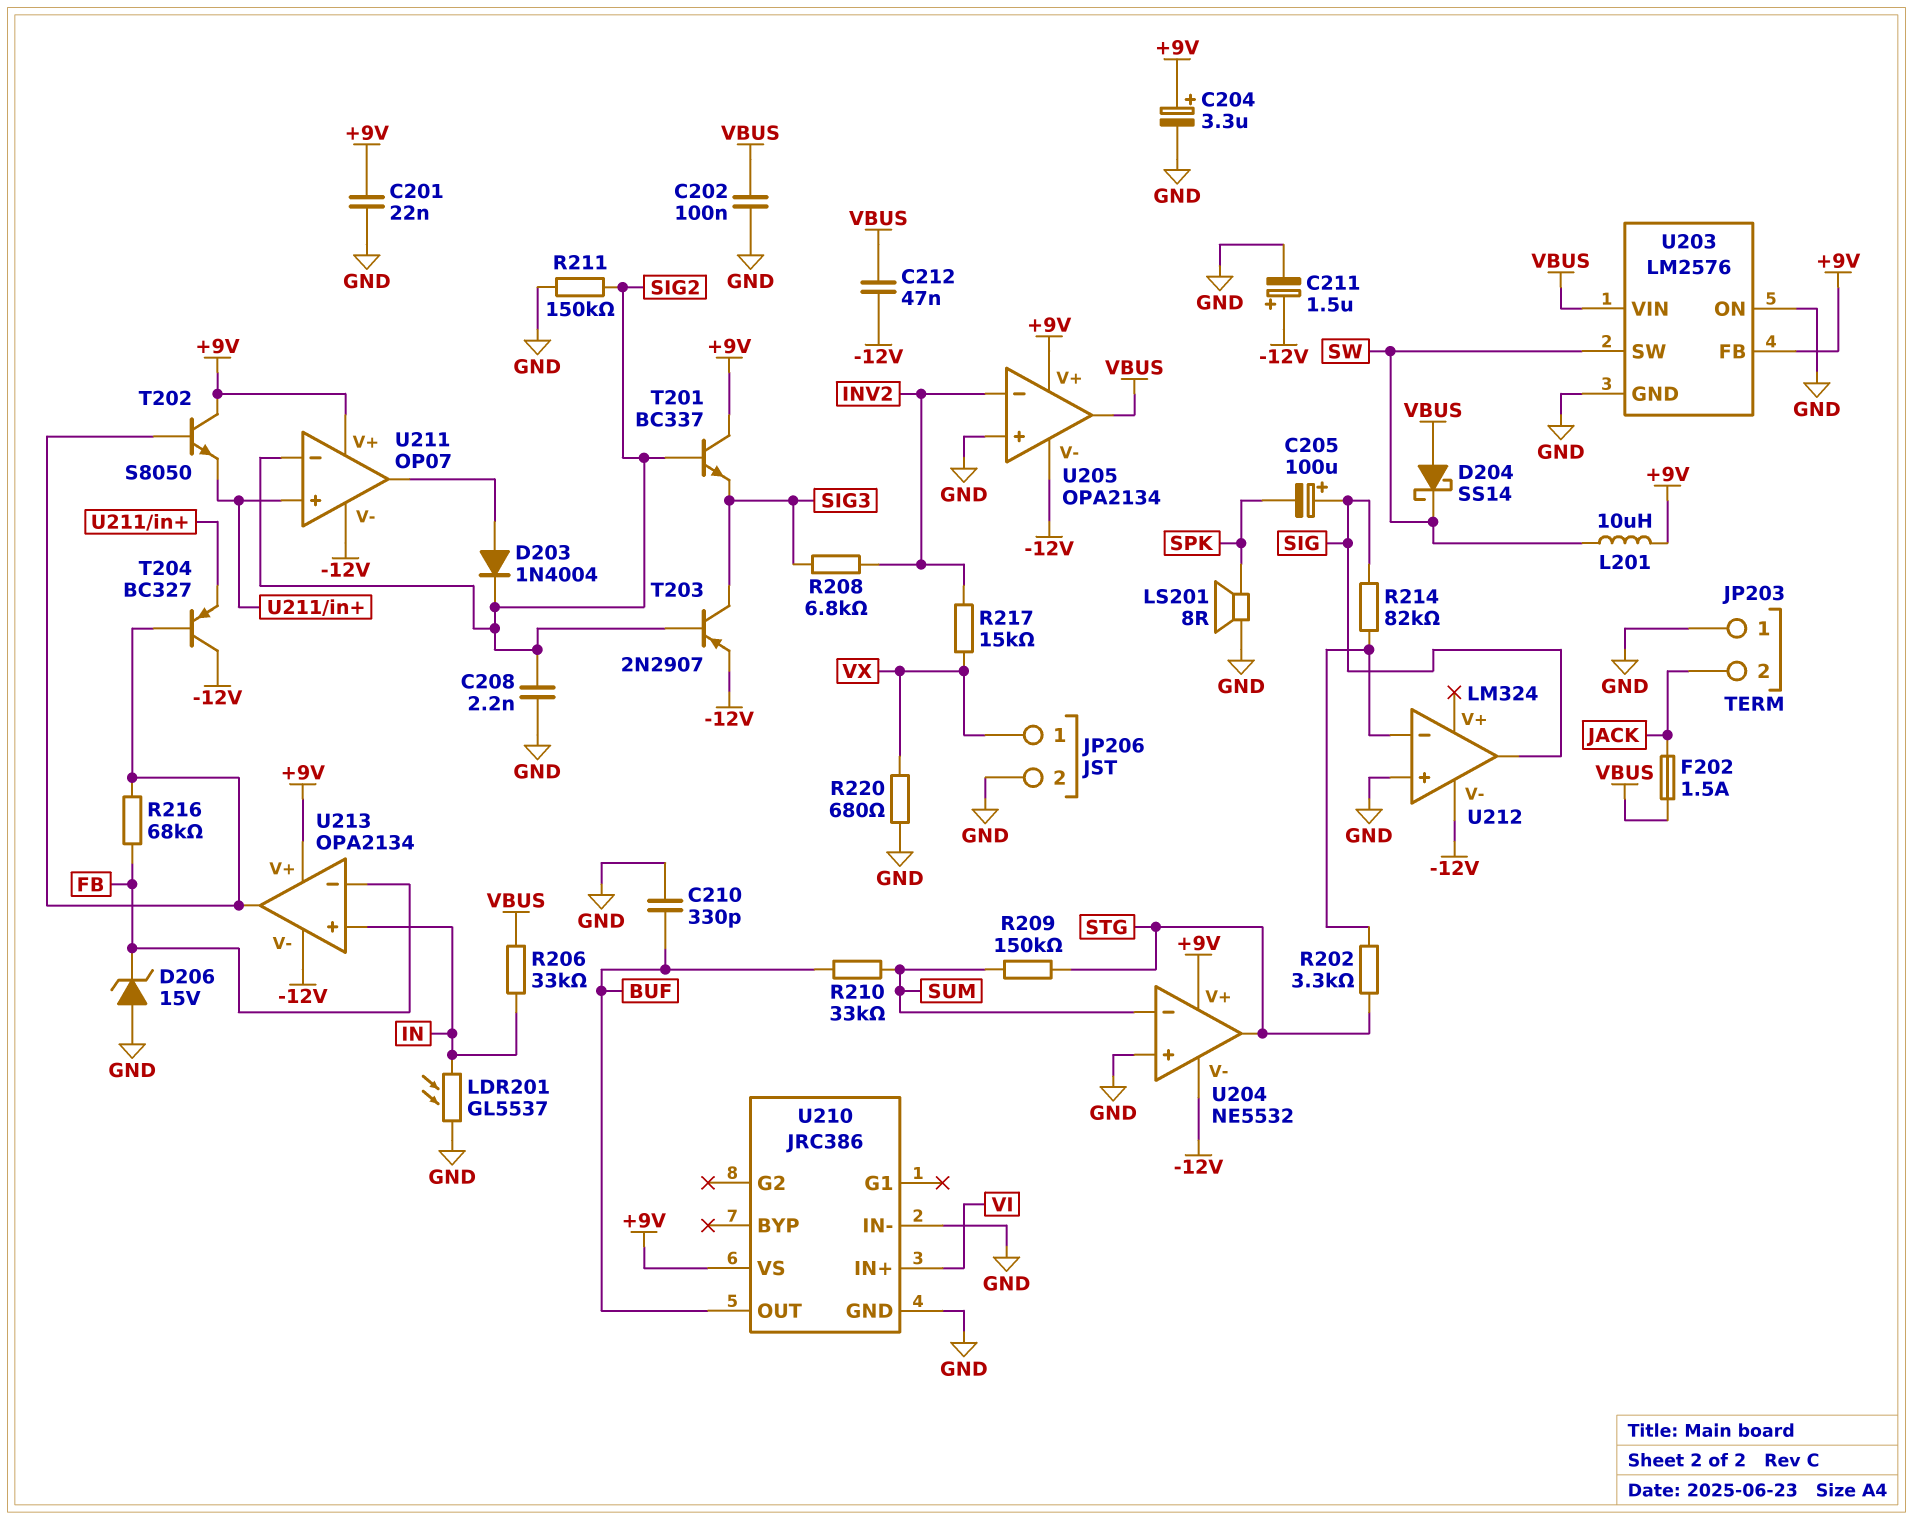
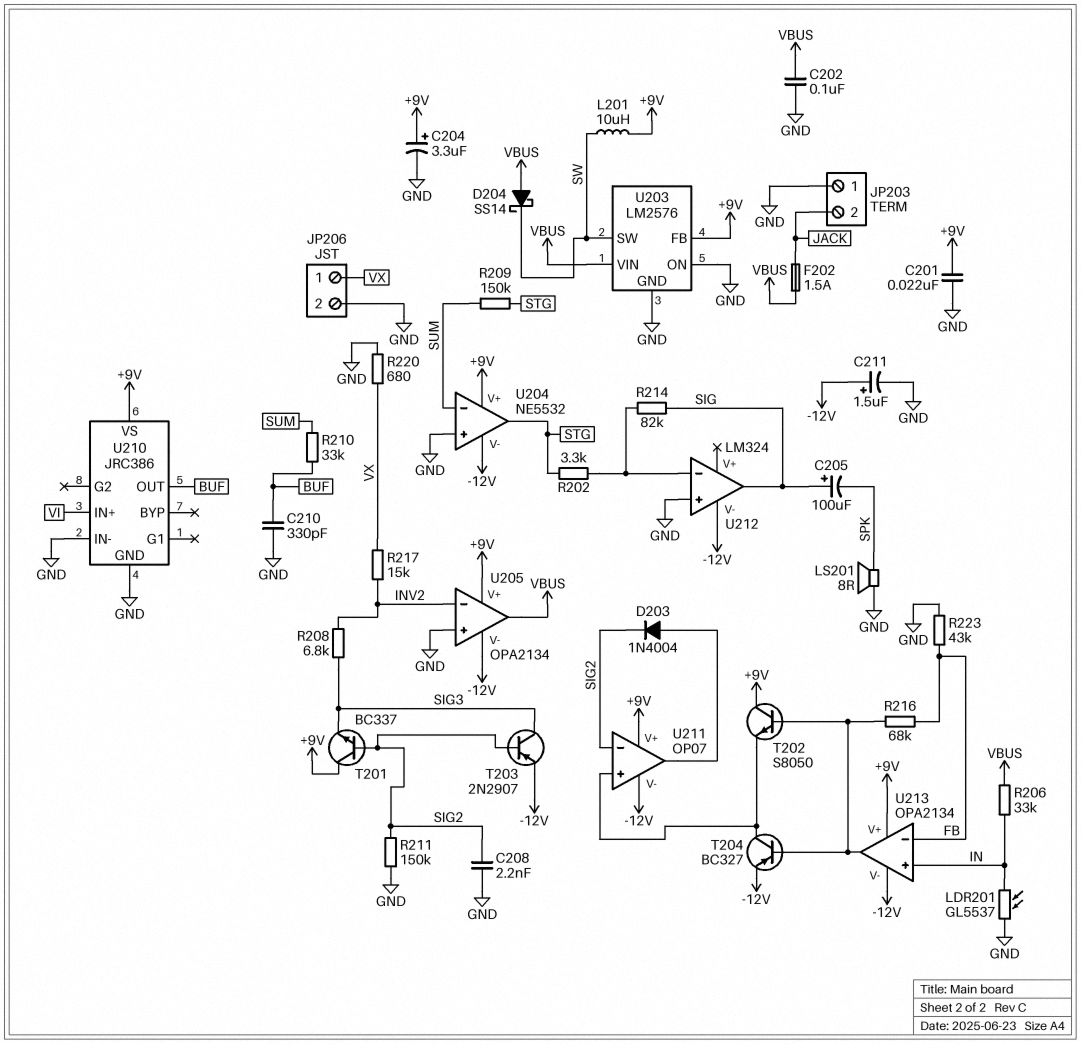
C212: 47nF (-12V, VBUS) -> none
D206: zener 15V (A GND, K FB) -> none
R223: none -> 43k (FB, GND)
T204: PNP BC327 (B U213/out, C -12V, E U211/in+) -> PNP BC327 (B U213/out, C U211/in+, E -12V)

